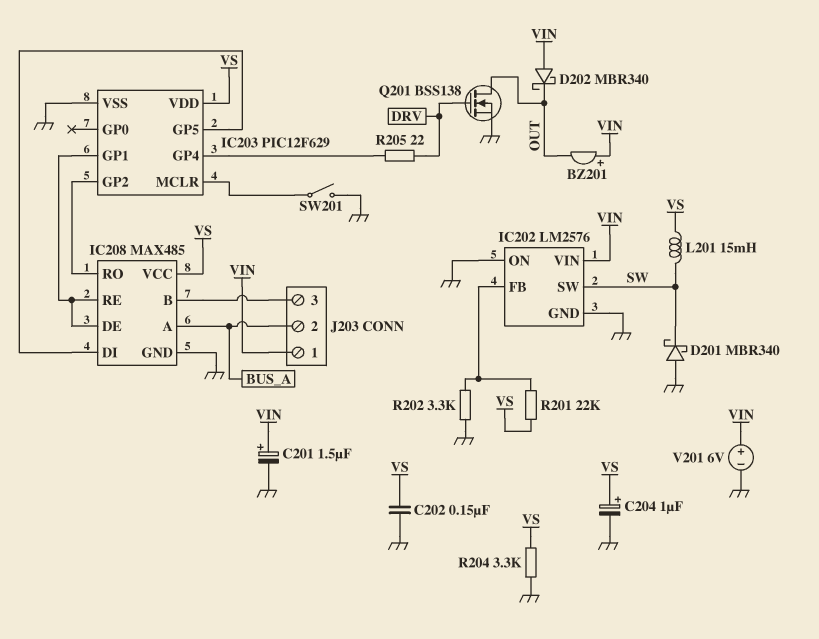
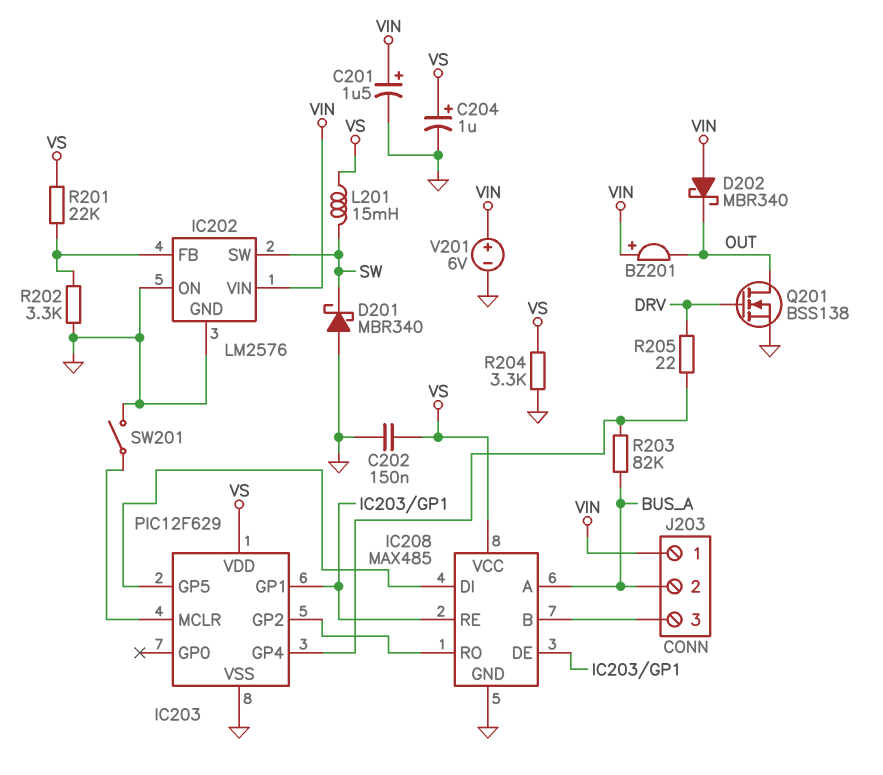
R203: none -> 82k (BUS_A, IC203/GP4)

